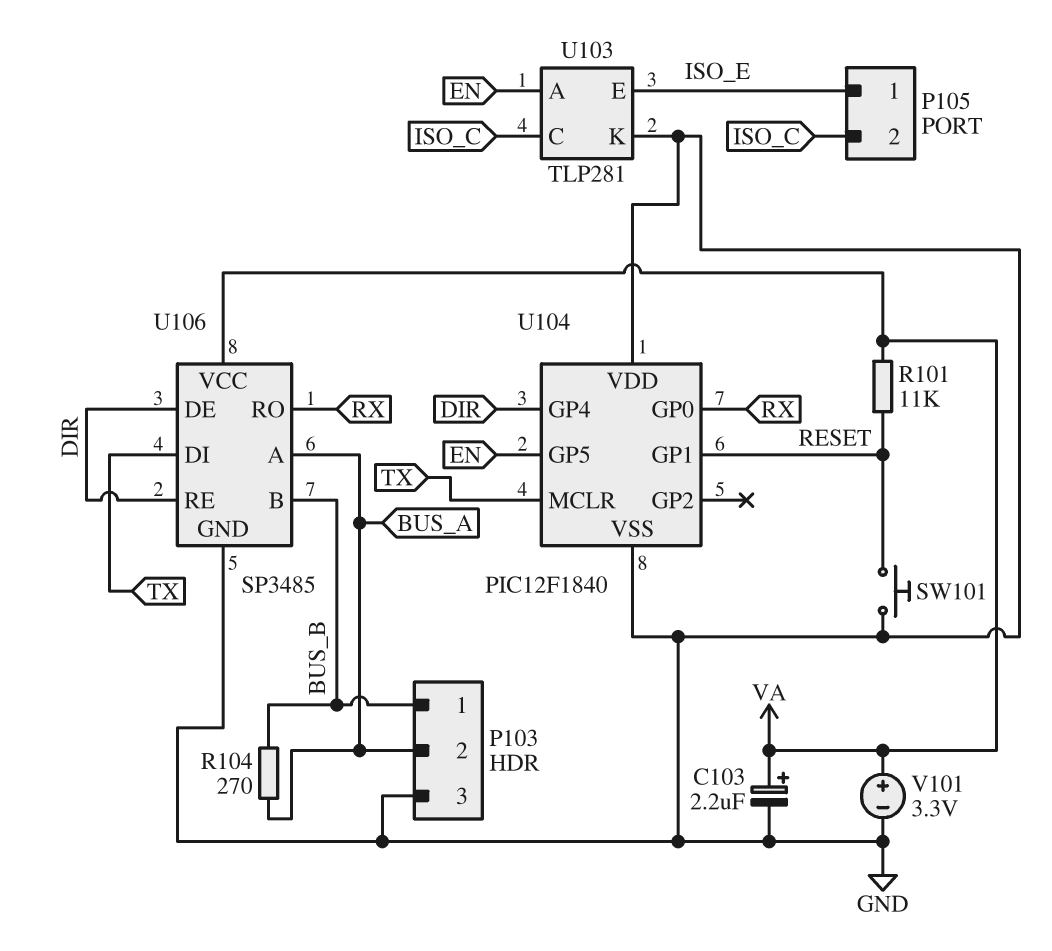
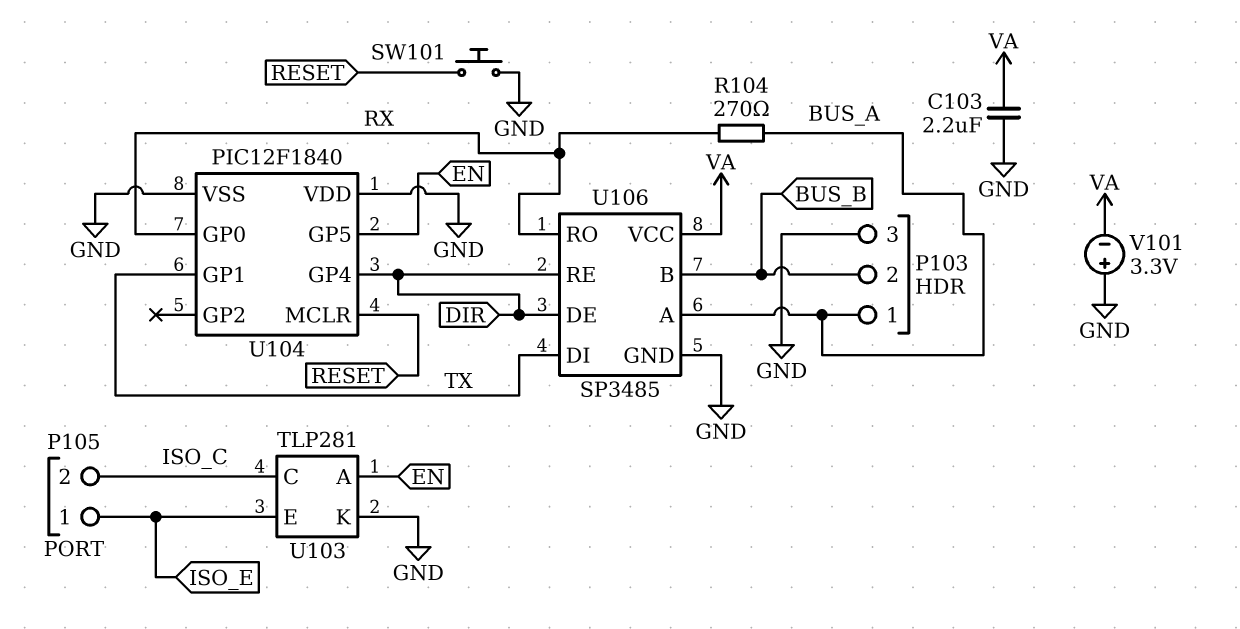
C103: 2.2uF (plus VA, minus GND) -> 2.2uF (GND, VA)
P103 pin 1: BUS_B -> BUS_A
P103 pin 2: BUS_A -> BUS_B
R101: 11k (RESET, VA) -> none
R104: 270 (BUS_A, BUS_B) -> 270 (BUS_A, RX)
U104 pin GP1: RESET -> TX
U104 pin MCLR: TX -> RESET
V101: 3.3V (plus VA, minus GND) -> 3.3V (plus GND, minus VA)

